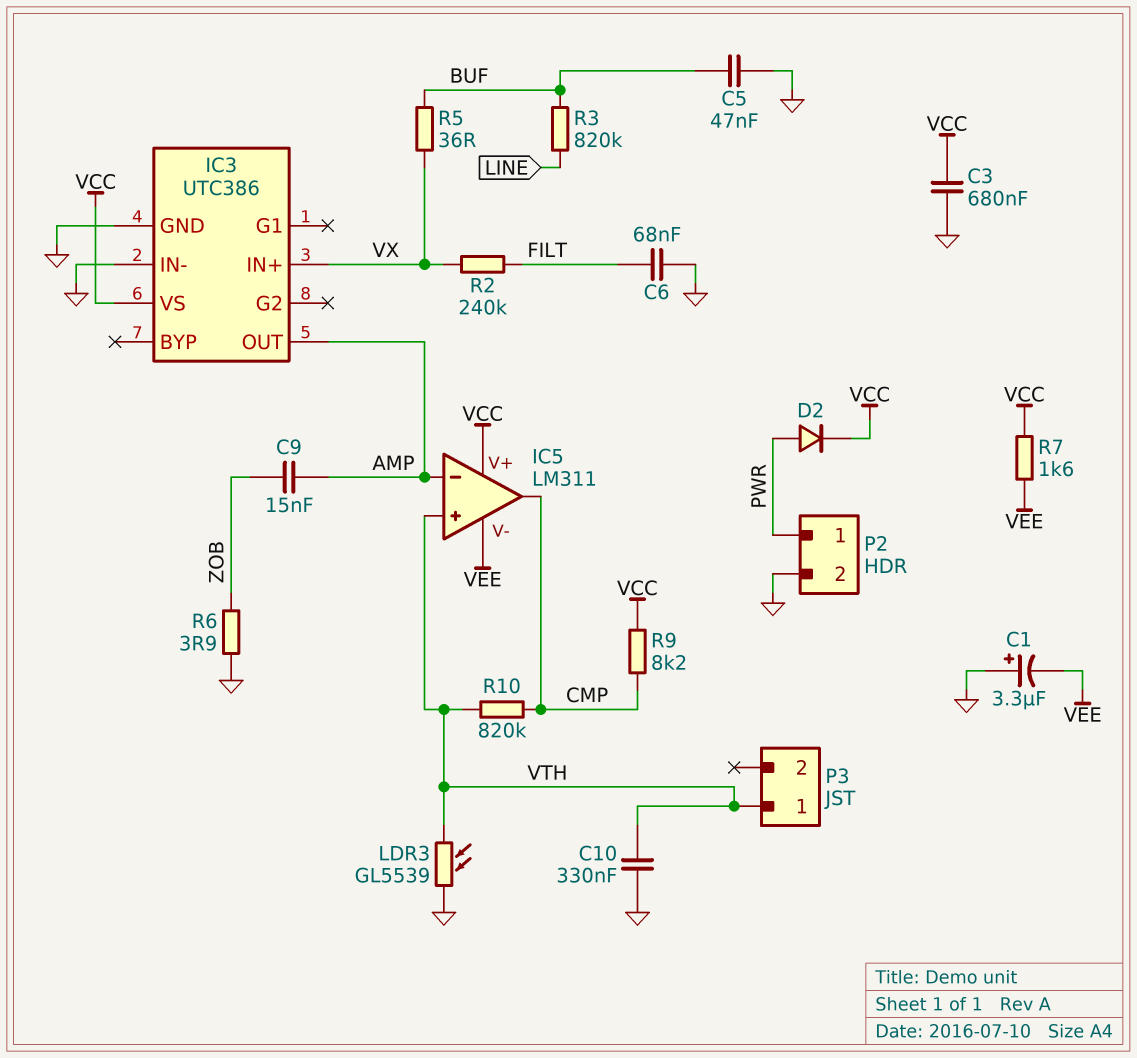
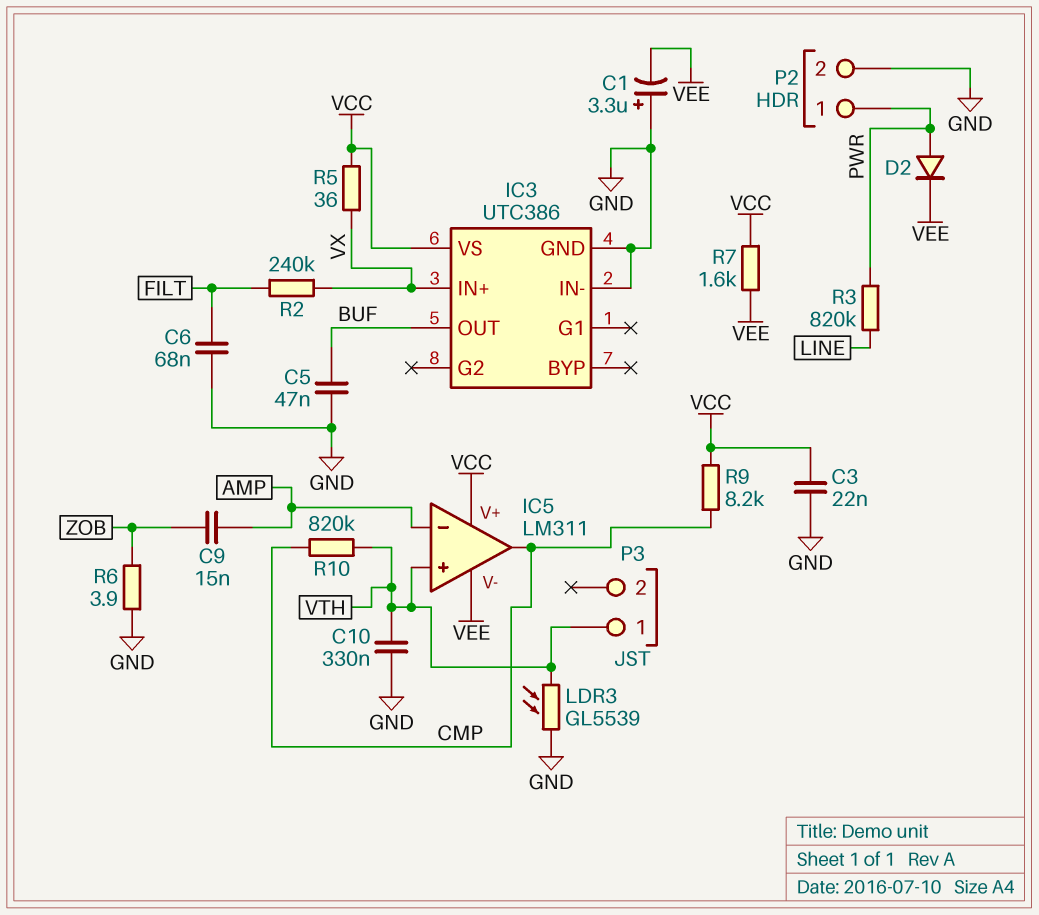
C3: 680nF (GND, VCC) -> 22nF (GND, VCC)
D2: diode (A PWR, K VCC) -> diode (A PWR, K VEE)
IC3 pin OUT: AMP -> BUF
R3: 820k (BUF, LINE) -> 820k (LINE, PWR)
R5: 36 (BUF, VX) -> 36 (VCC, VX)

